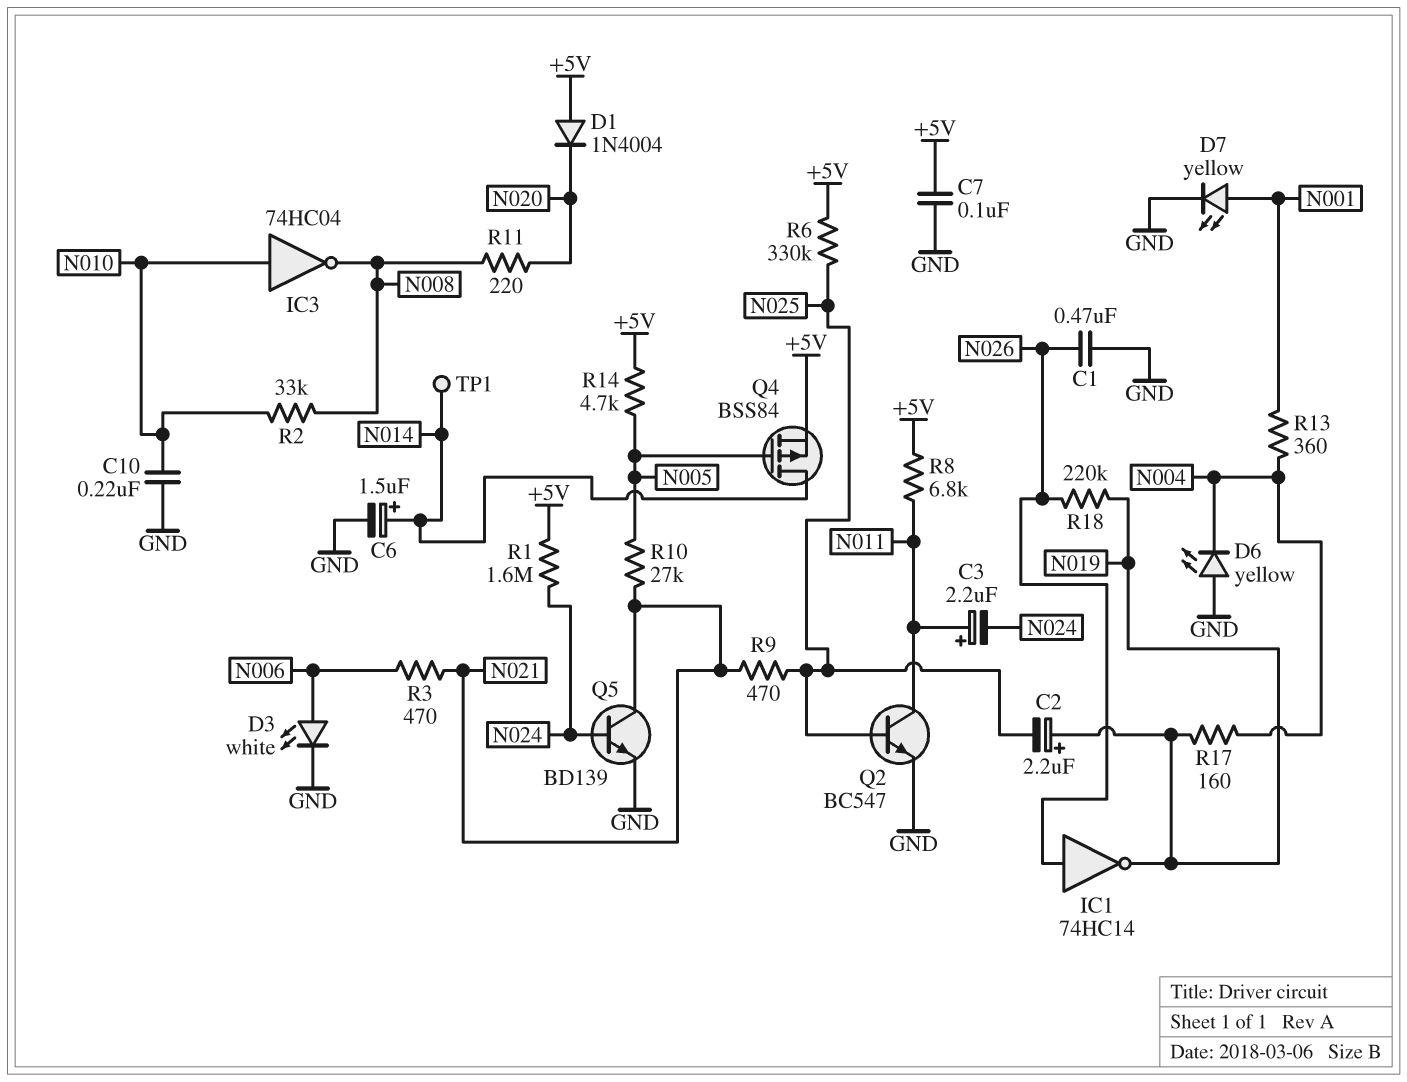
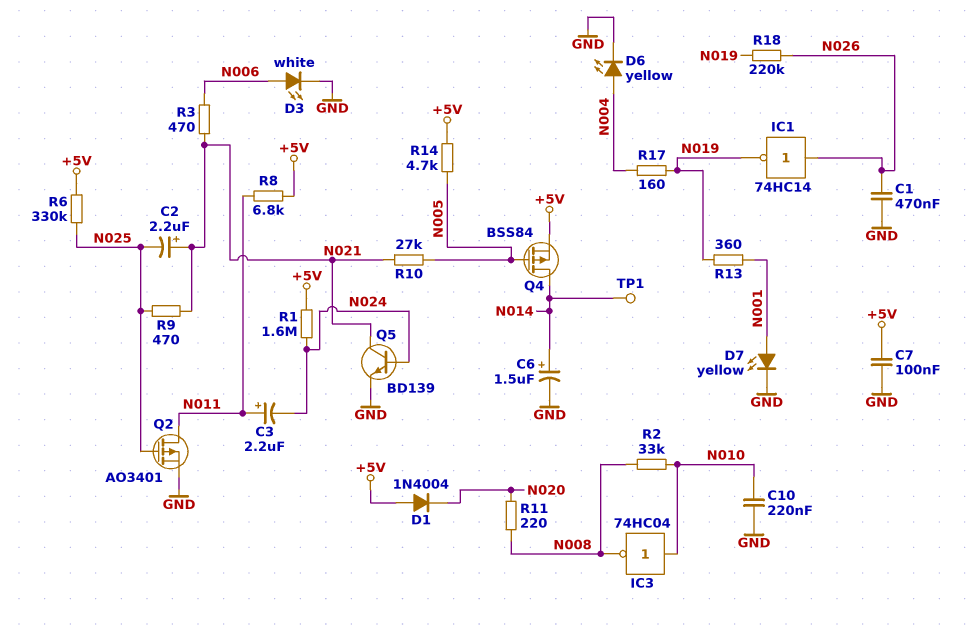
C2: 2.2uF (plus N019, minus N025) -> 2.2uF (plus N021, minus N025)
D6: LED yellow (A GND, K N004) -> LED yellow (A N004, K GND)
Q2: NPN BC547 (B N025, C N011, E GND) -> PMOS AO3401 (G N025, D N011, S GND)
R13: 360 (N001, N004) -> 360 (N001, N019)

